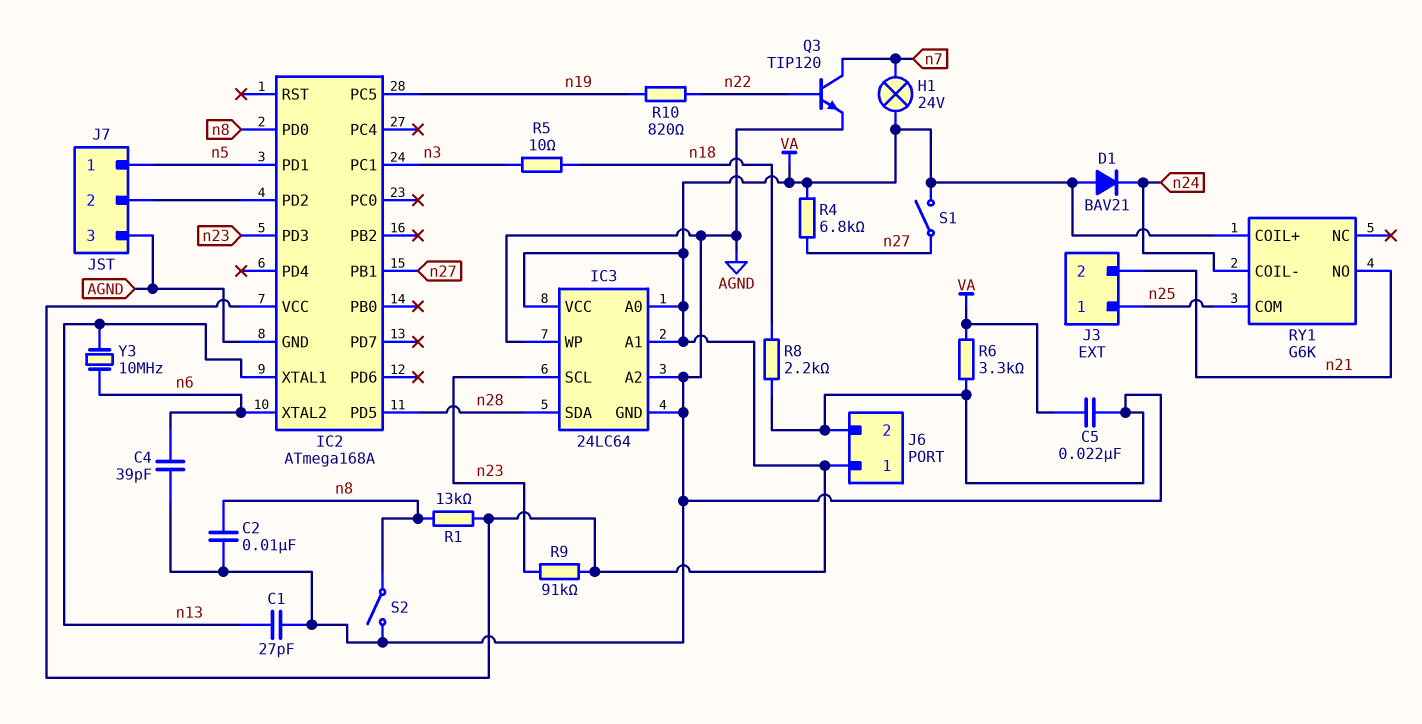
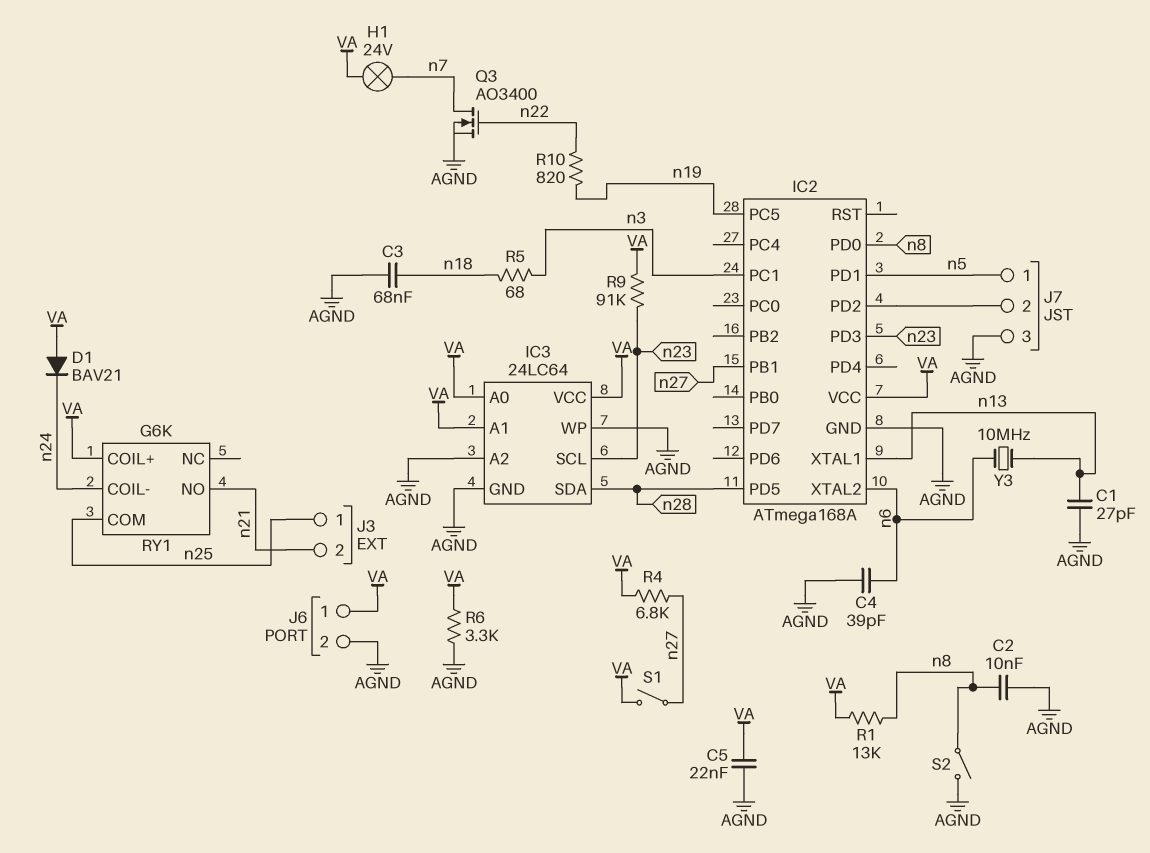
C3: none -> 68nF (AGND, n18)
Q3: NPN TIP120 (B n22, C n7, E AGND) -> NMOS AO3400 (G n22, D n7, S AGND)
R5: 10 (n3, n18) -> 68 (n3, n18)
R8: 2.2k (AGND, n18) -> none

